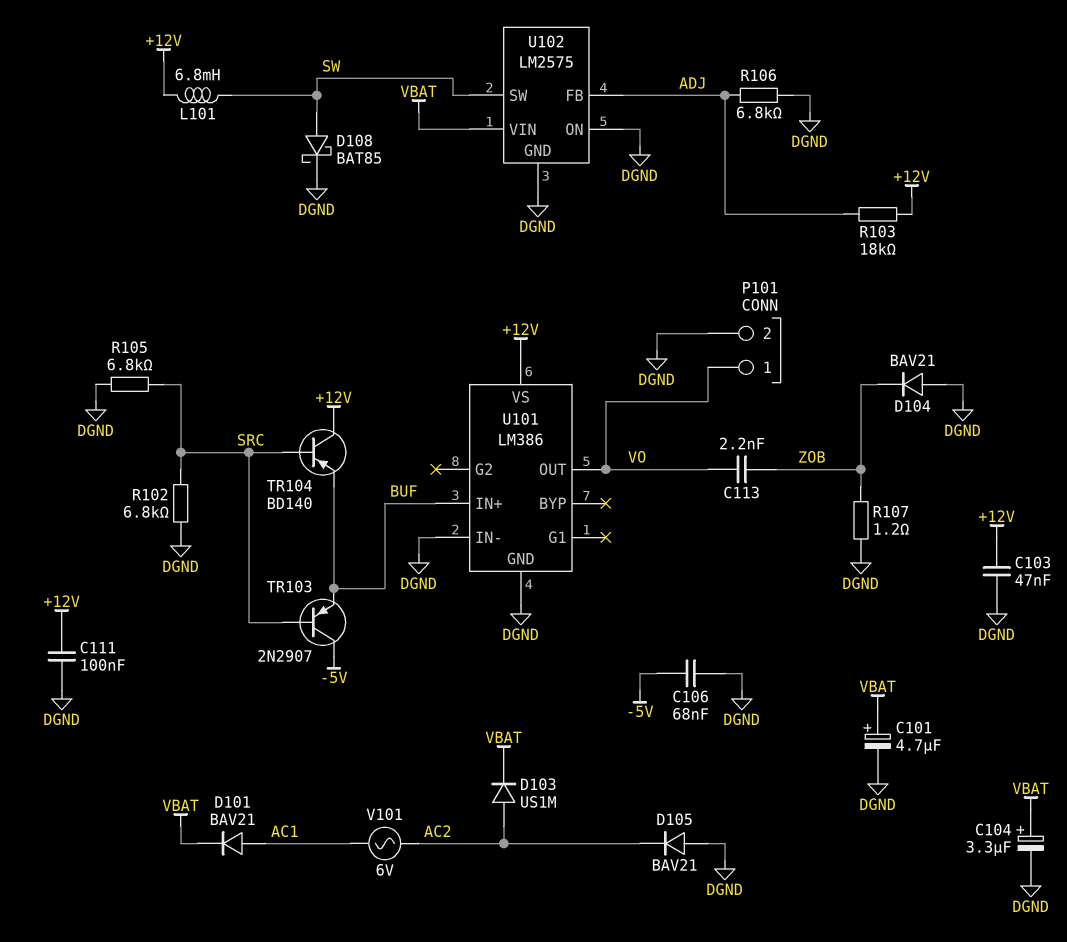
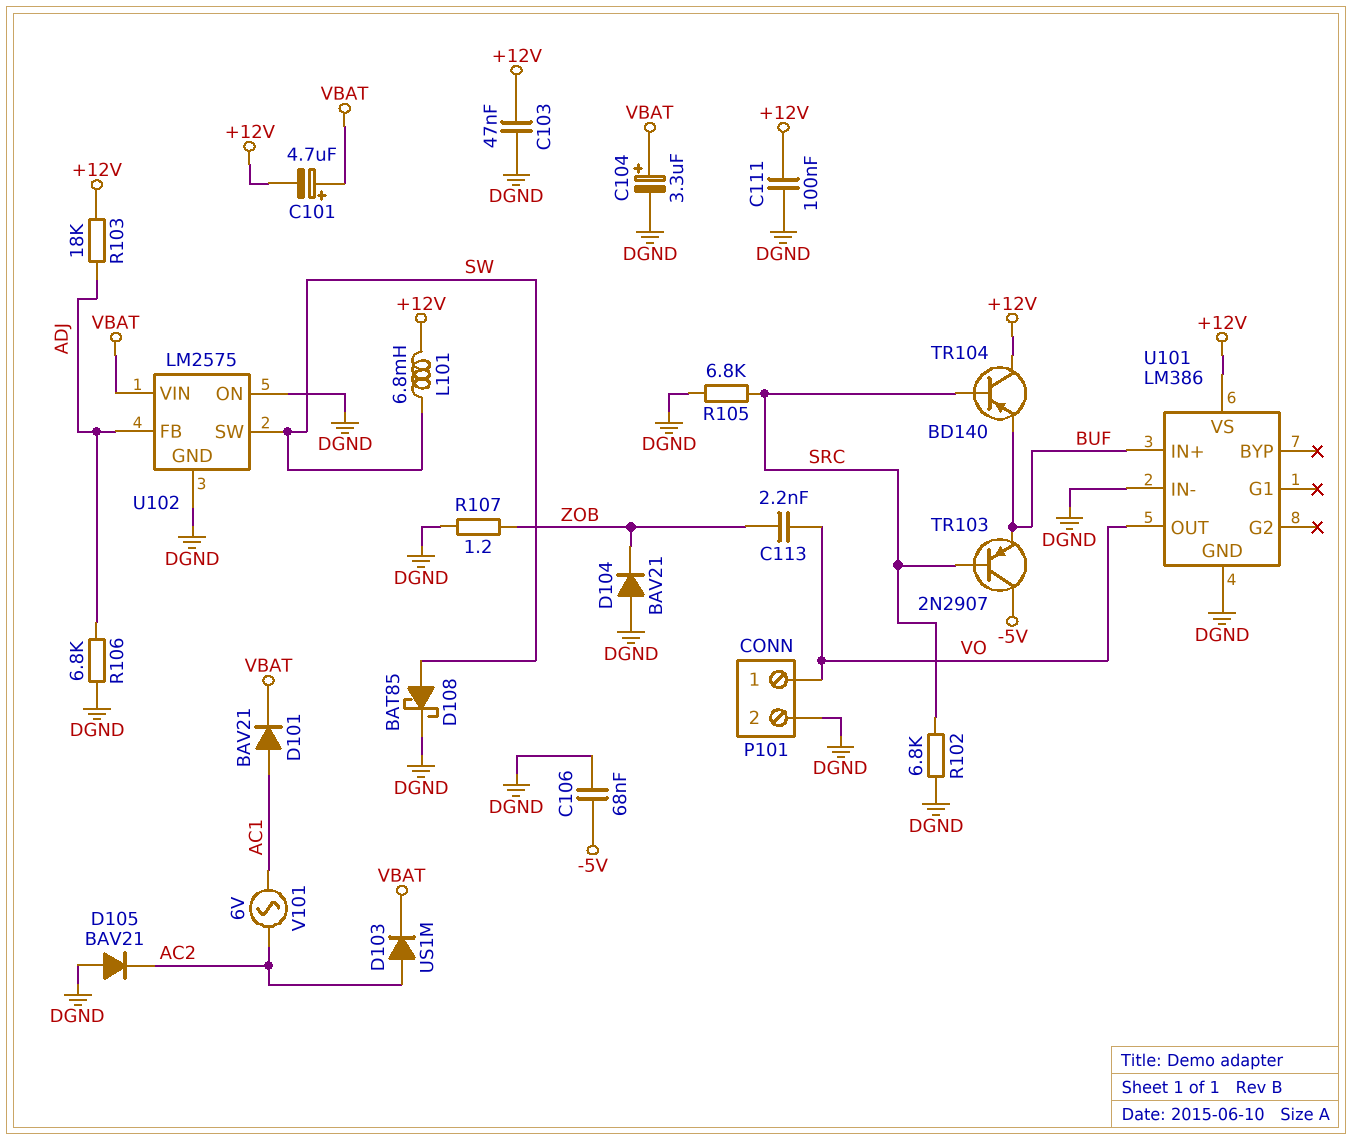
C101: 4.7uF (plus VBAT, minus DGND) -> 4.7uF (plus VBAT, minus +12V)

